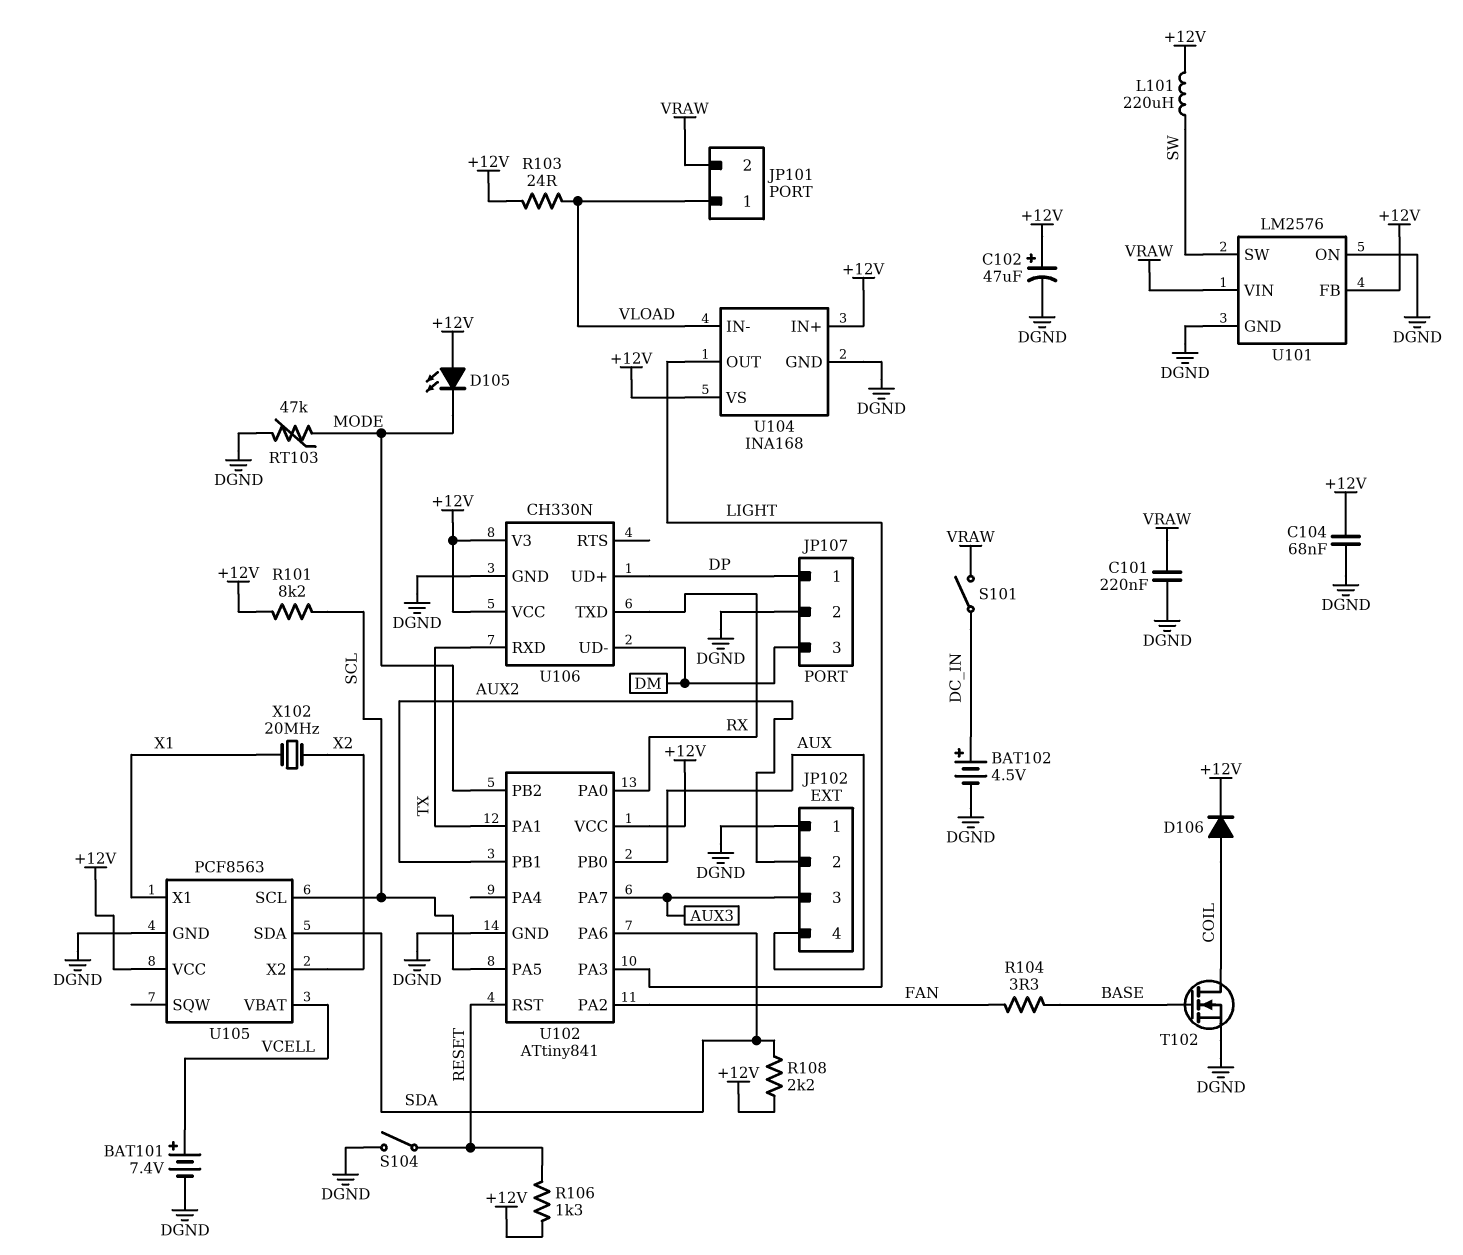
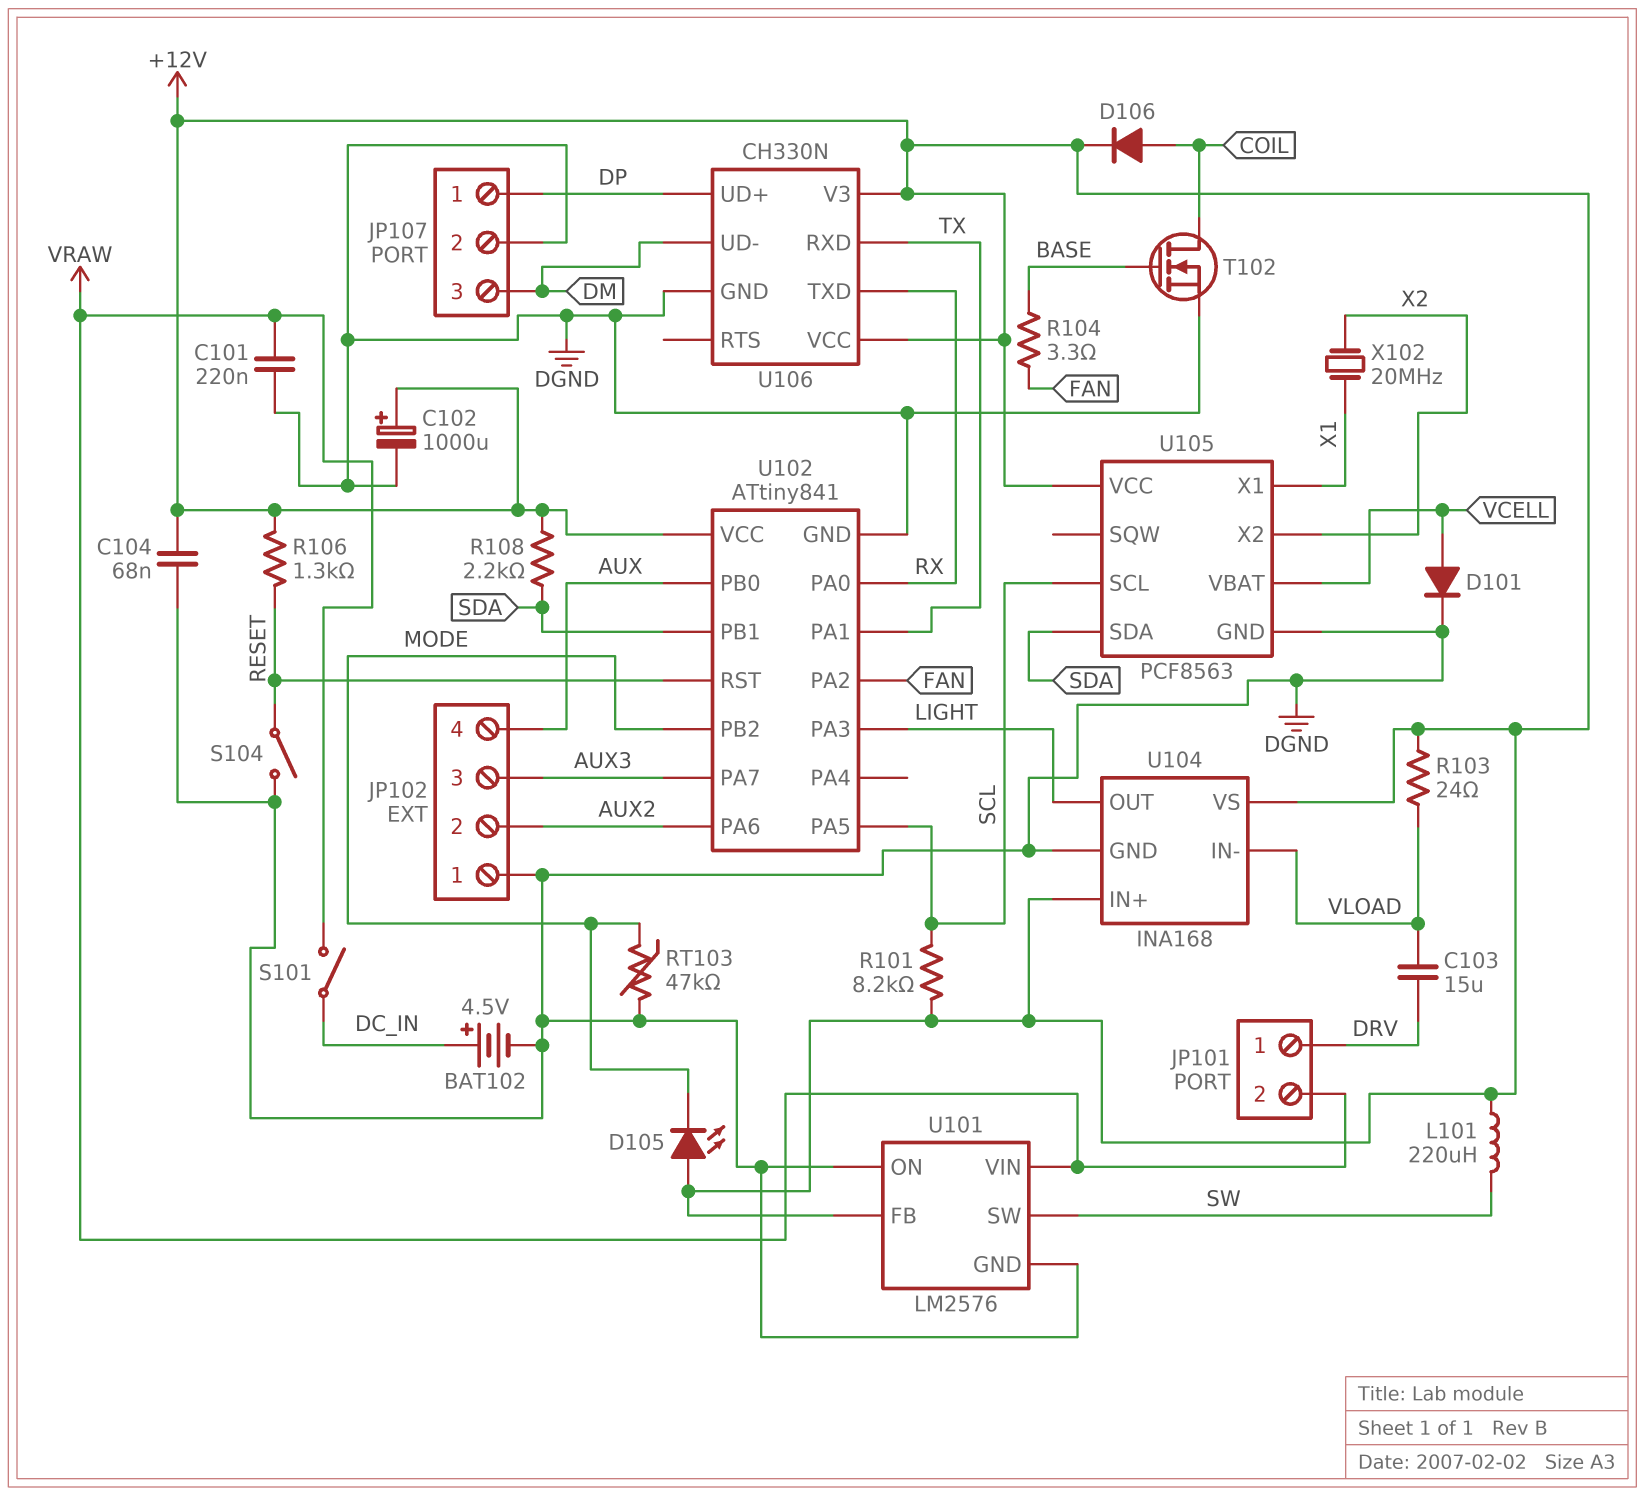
BAT101: 7.4V (plus VCELL, minus DGND) -> none
C102: 47uF (plus +12V, minus DGND) -> 1000uF (plus +12V, minus DGND)
C103: none -> 15uF (DRV, VLOAD)
D101: none -> diode (A VCELL, K DGND)
JP101 pin 1: VLOAD -> DRV
U102 pin PA6: SDA -> AUX2
U102 pin PB1: AUX2 -> SDA

